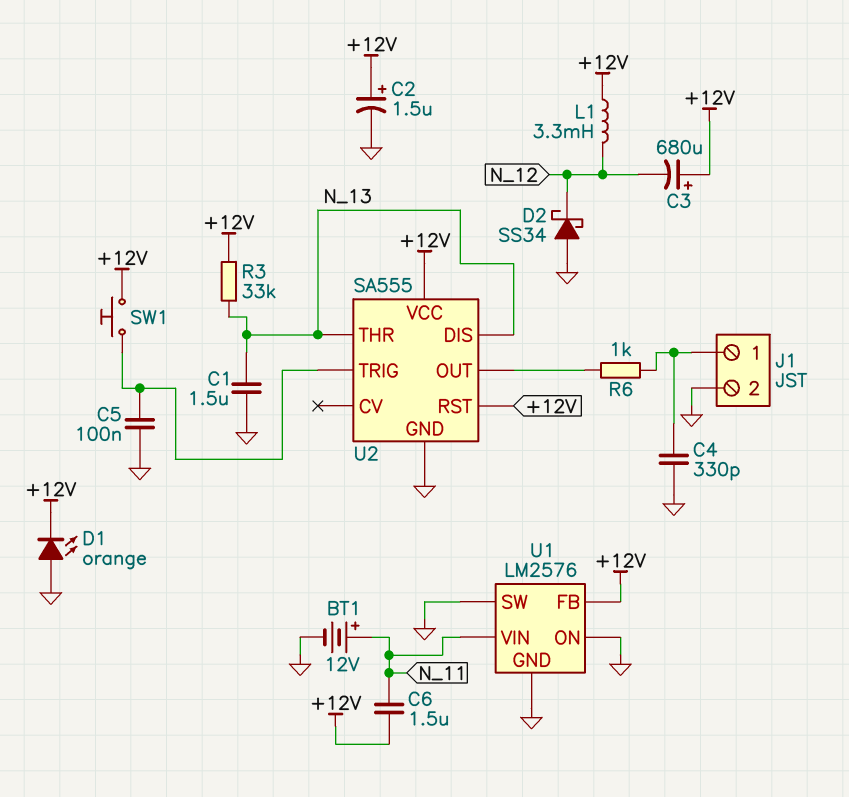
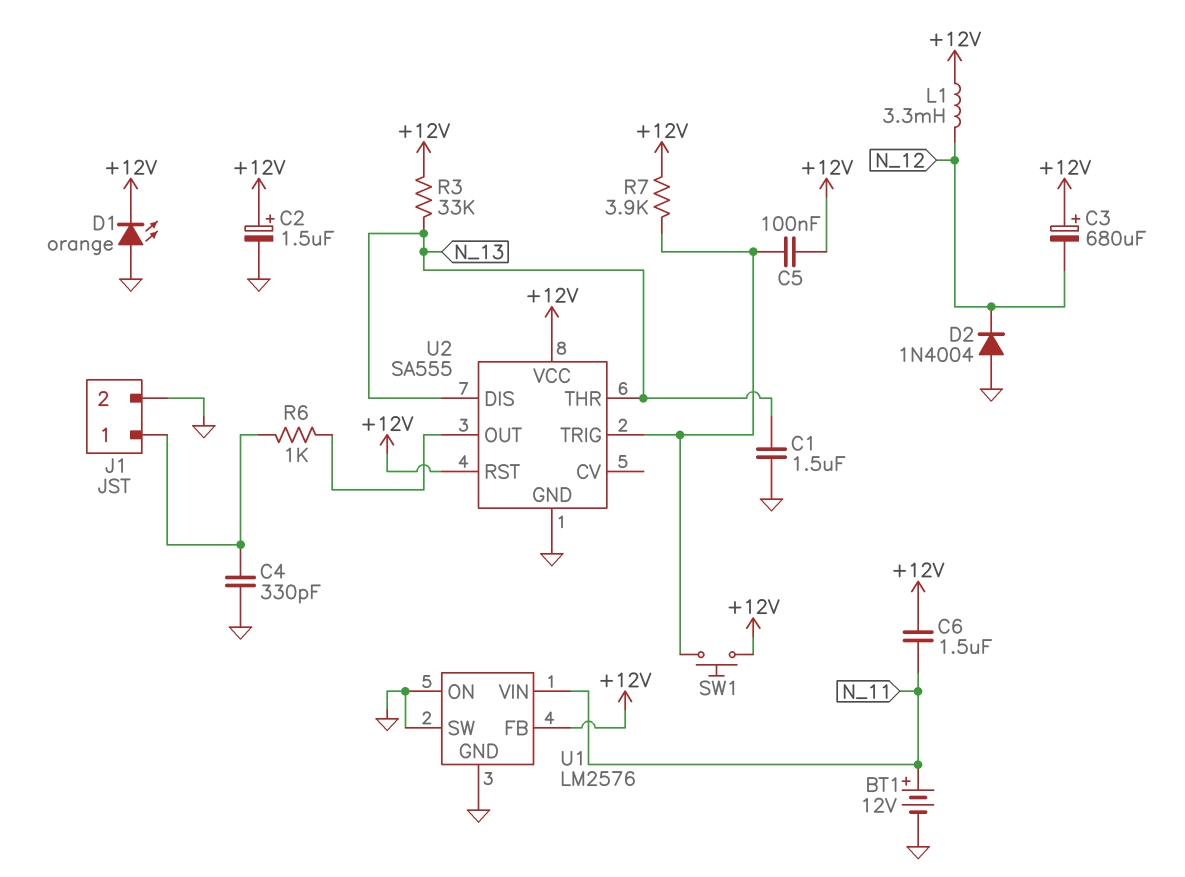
C5: 100nF (GND, U2/TRIG) -> 100nF (+12V, U2/TRIG)
D2: schottky SS34 (A GND, K N_12) -> diode 1N4004 (A GND, K N_12)
R7: none -> 3.9k (+12V, U2/TRIG)

